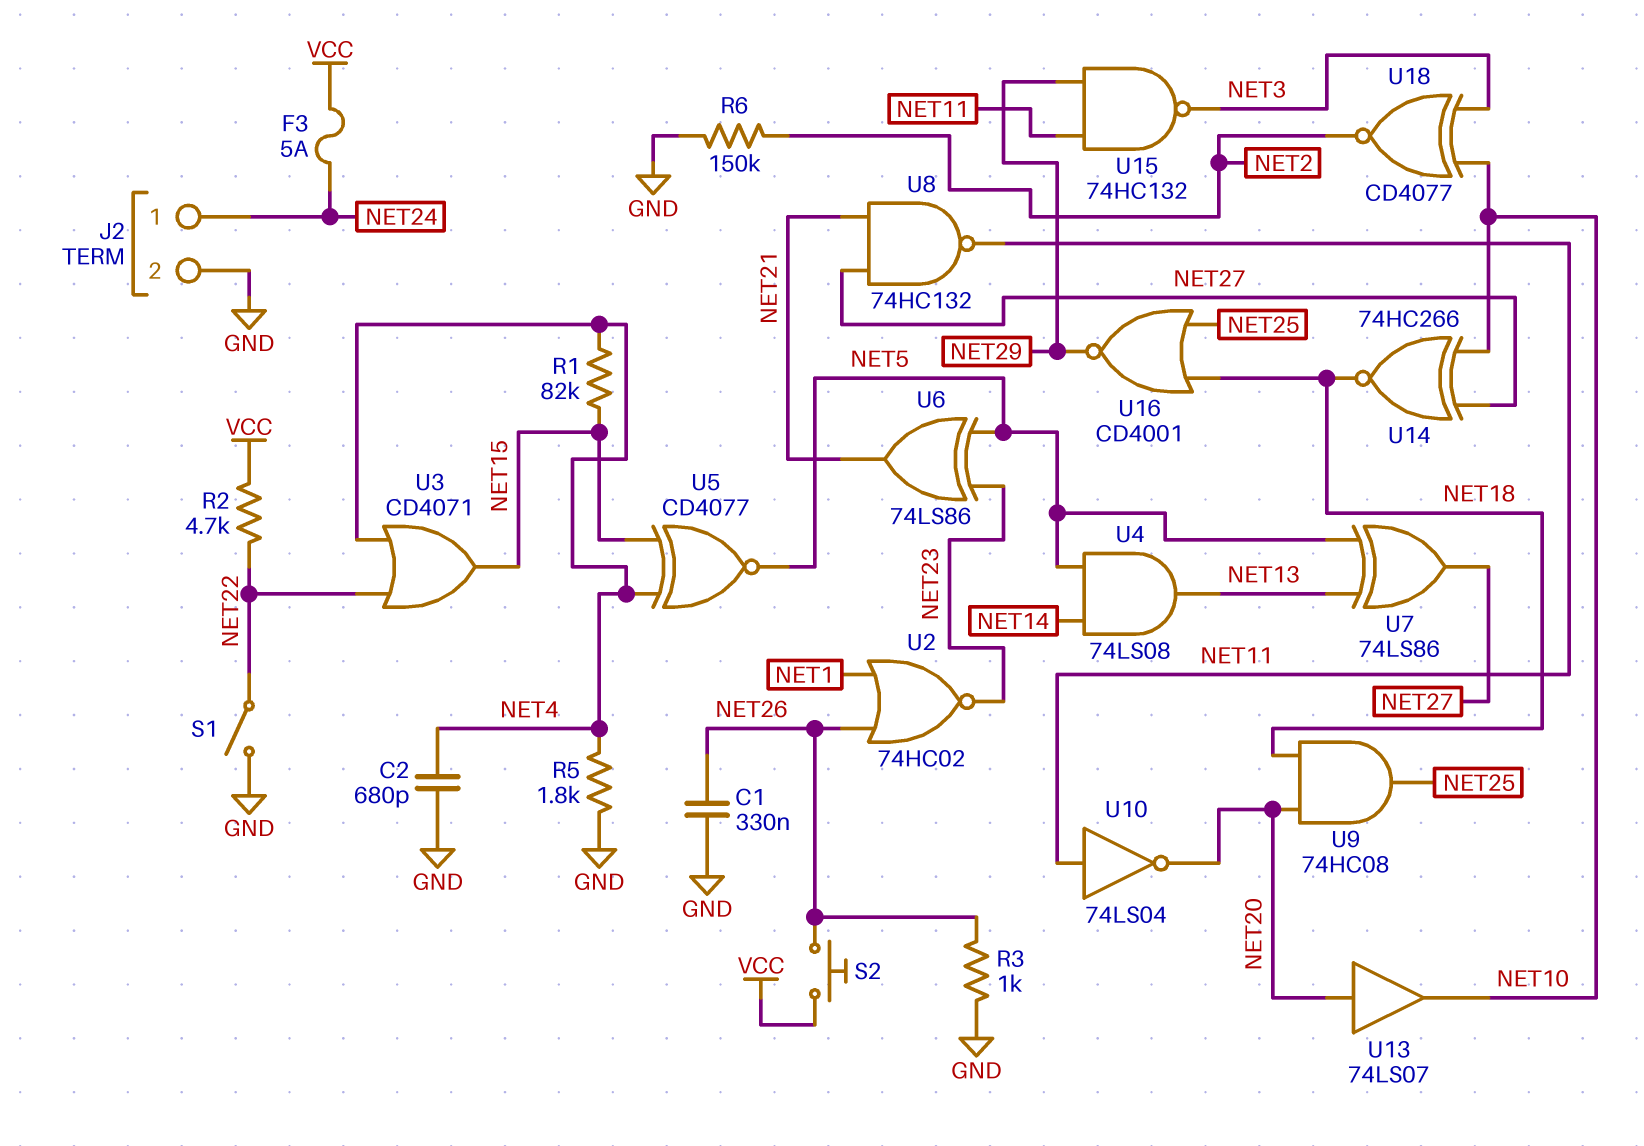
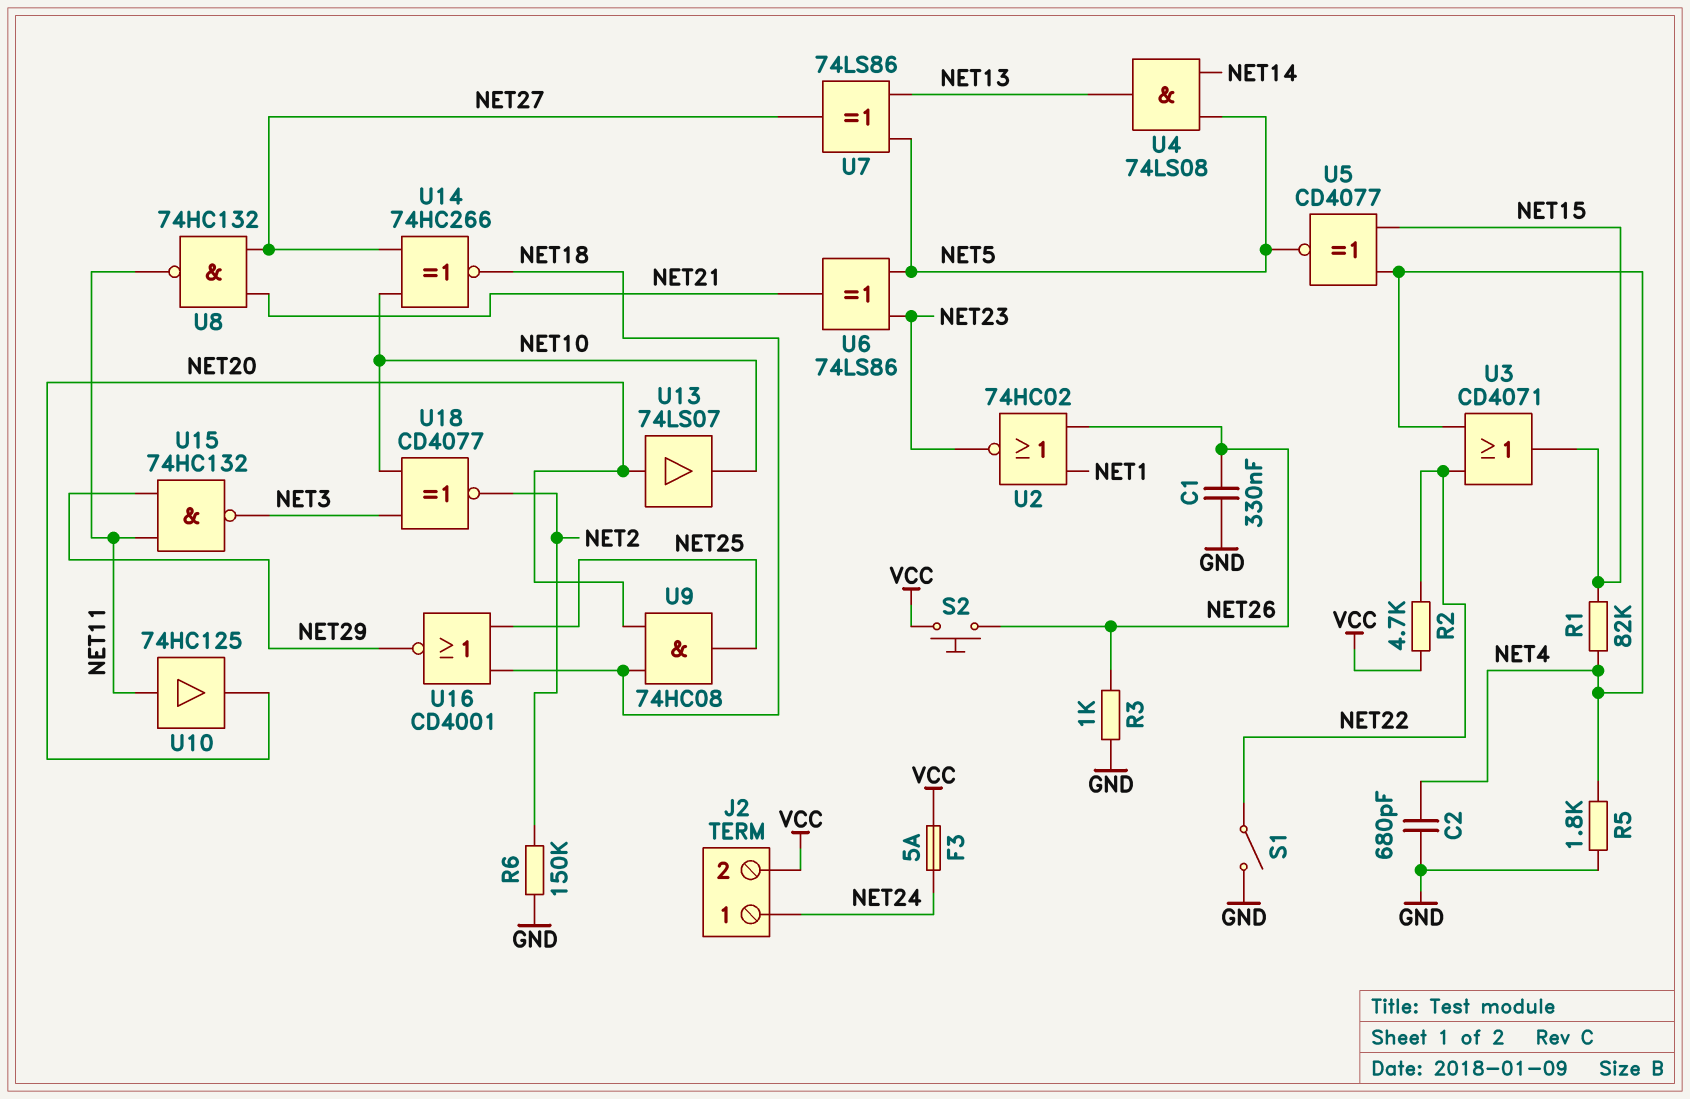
J2 pin 2: GND -> VCC
U10: NOT 74LS04 (in NET11, out NET20) -> buffer 74HC125 (in NET11, out NET20)

